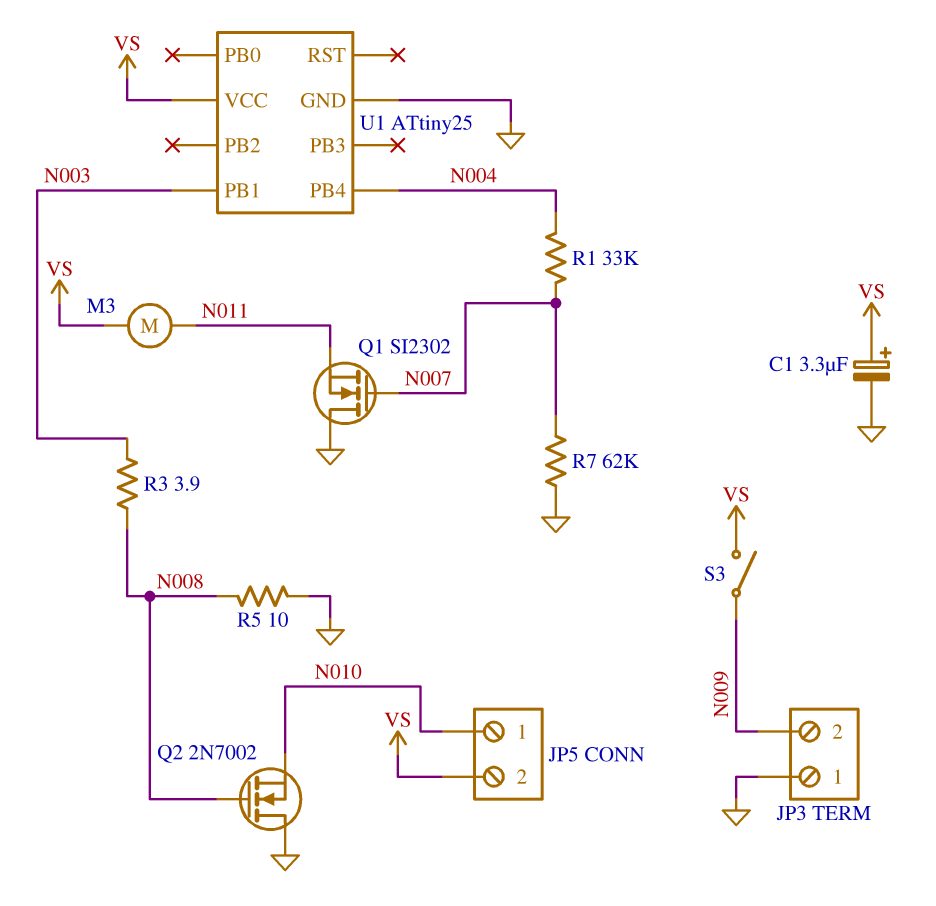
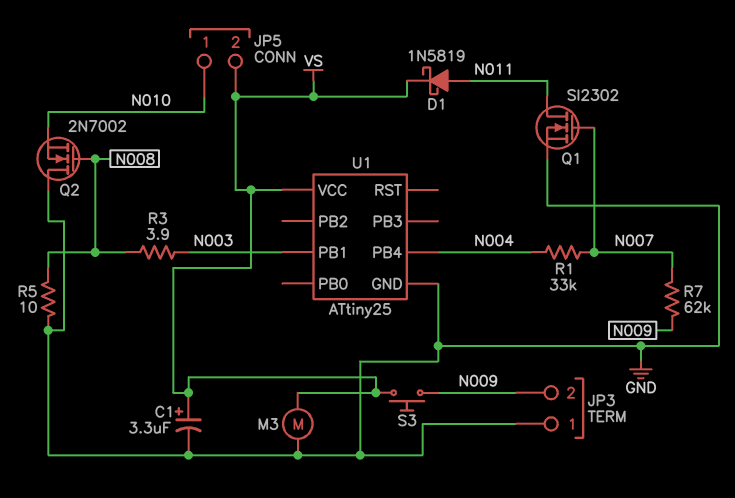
D1: none -> schottky 1N5819 (A N011, K VS)
M3: motor (N011, VS) -> motor (GND, VS)
Q1: NMOS SI2302 (G N007, D GND, S N011) -> NMOS SI2302 (G N007, D N011, S GND)
R7: 62k (GND, N007) -> 62k (N007, N009)
S3: switch (N009, VS) -> button (N009, VS)

